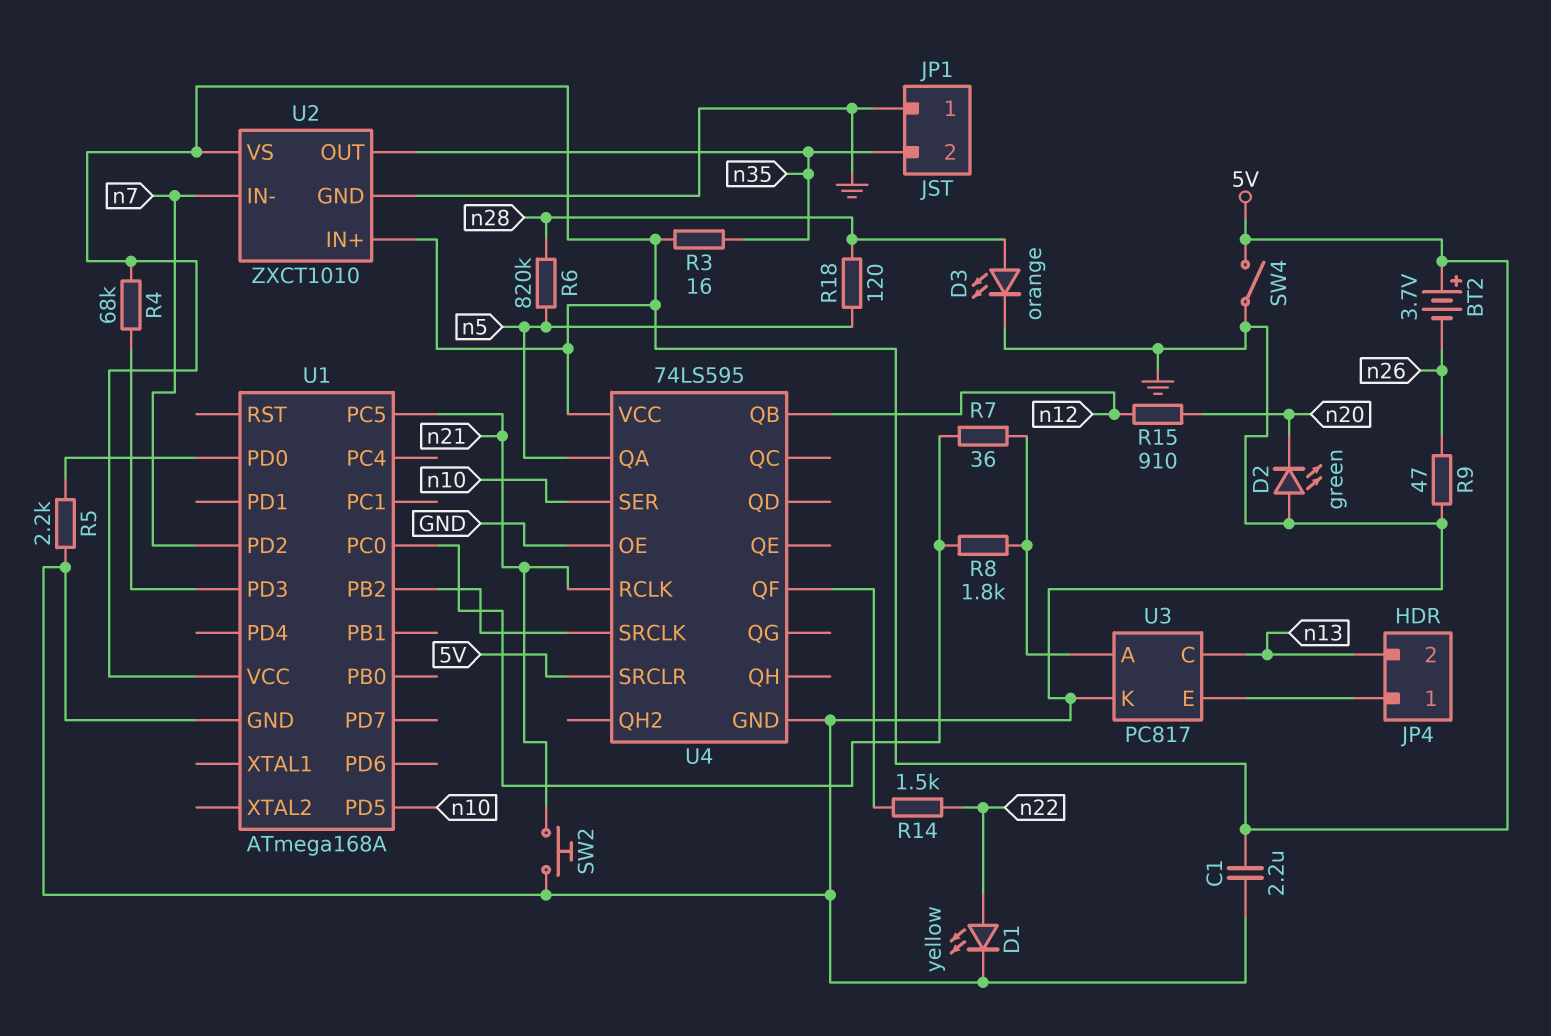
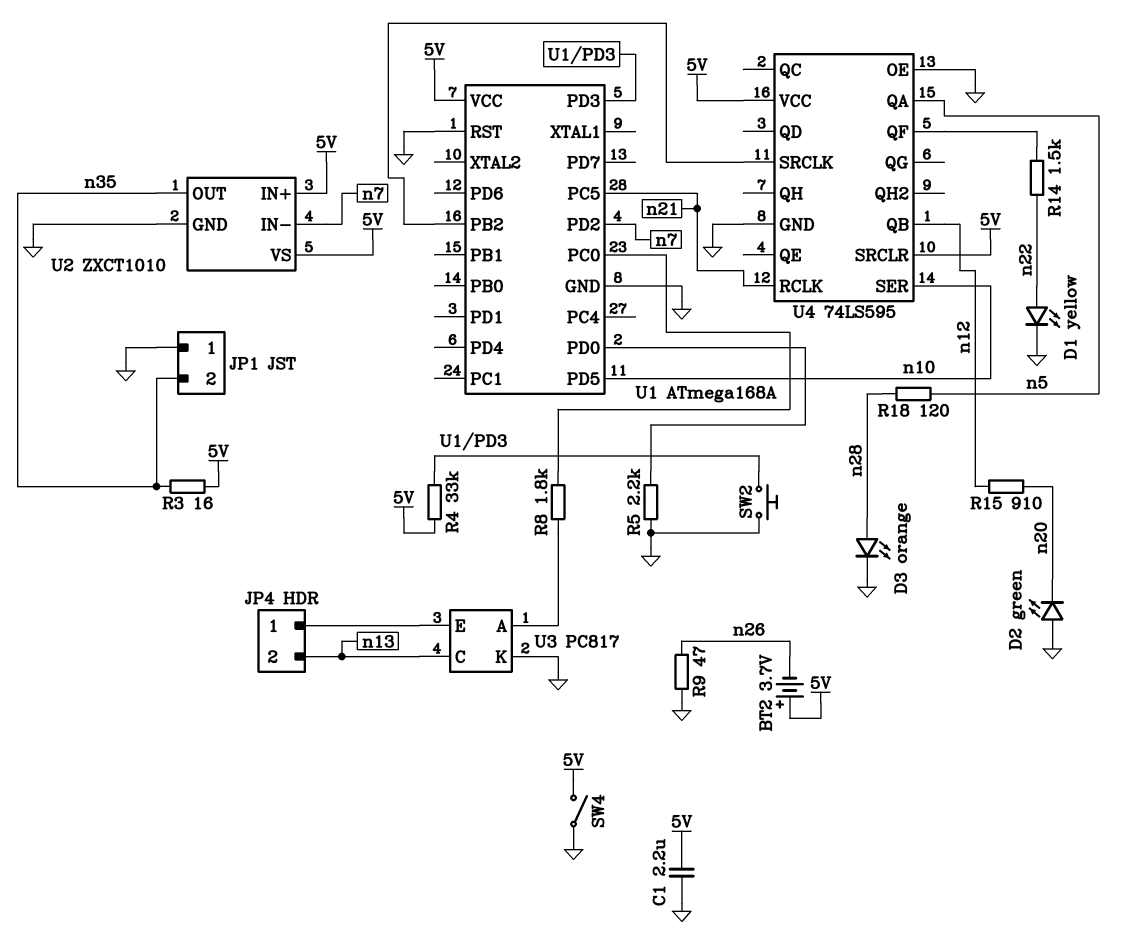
R4: 68k (5V, U1/PD3) -> 33k (5V, U1/PD3)
R6: 820k (n5, n28) -> none
R7: 36 (U1/PC0, U3/A) -> none
SW2: button (GND, n21) -> button (GND, U1/PD3)
U1 pin RST: none -> GND

